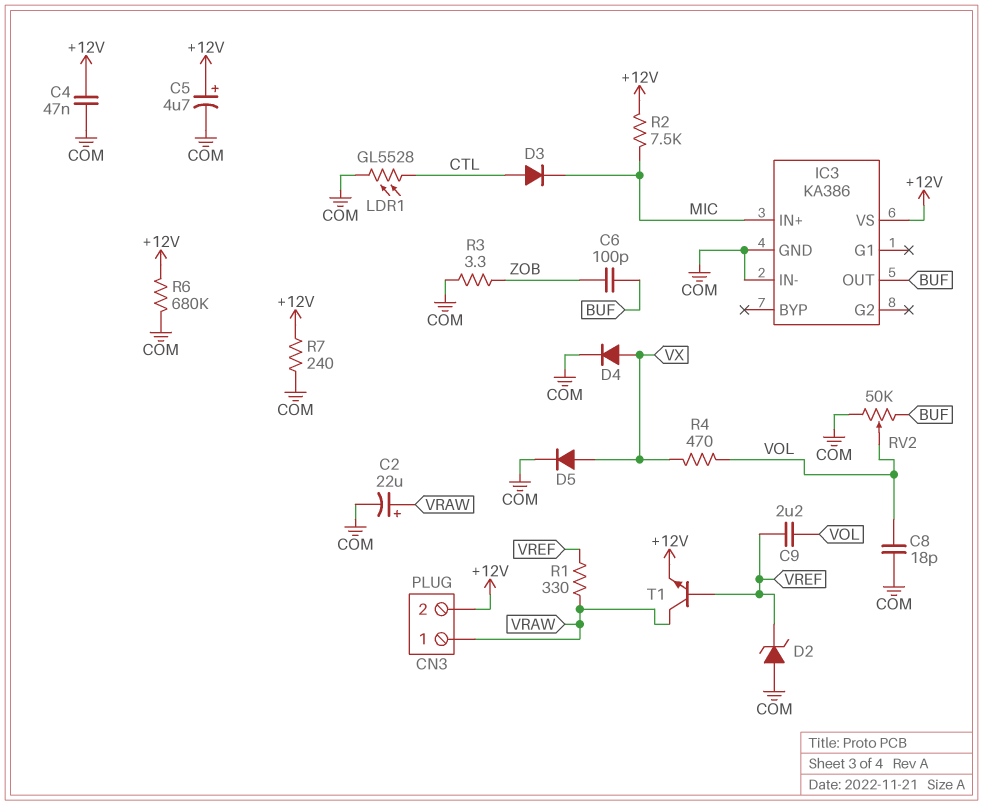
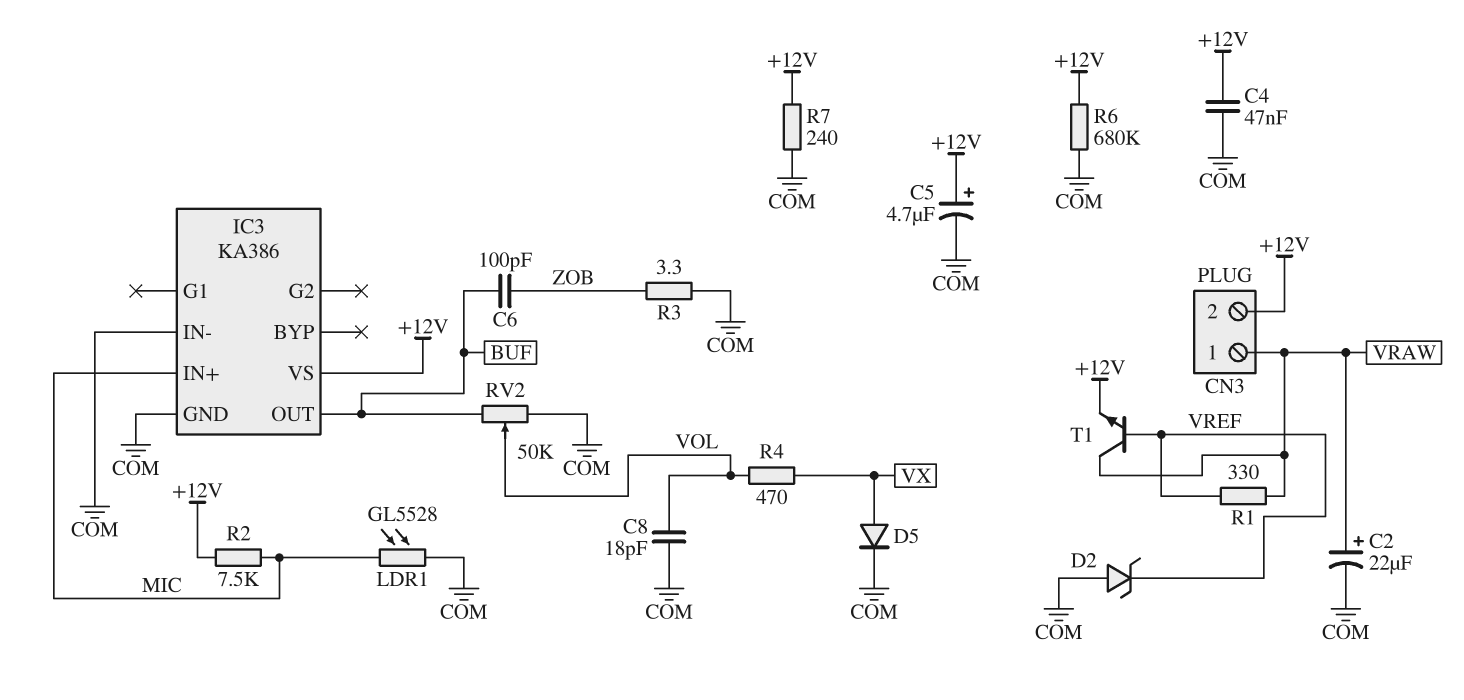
C9: 2.2uF (VOL, VREF) -> none
D3: diode (A CTL, K MIC) -> none
D4: diode (A VX, K COM) -> none
LDR1: GL5528 (COM, CTL) -> GL5528 (COM, MIC)

